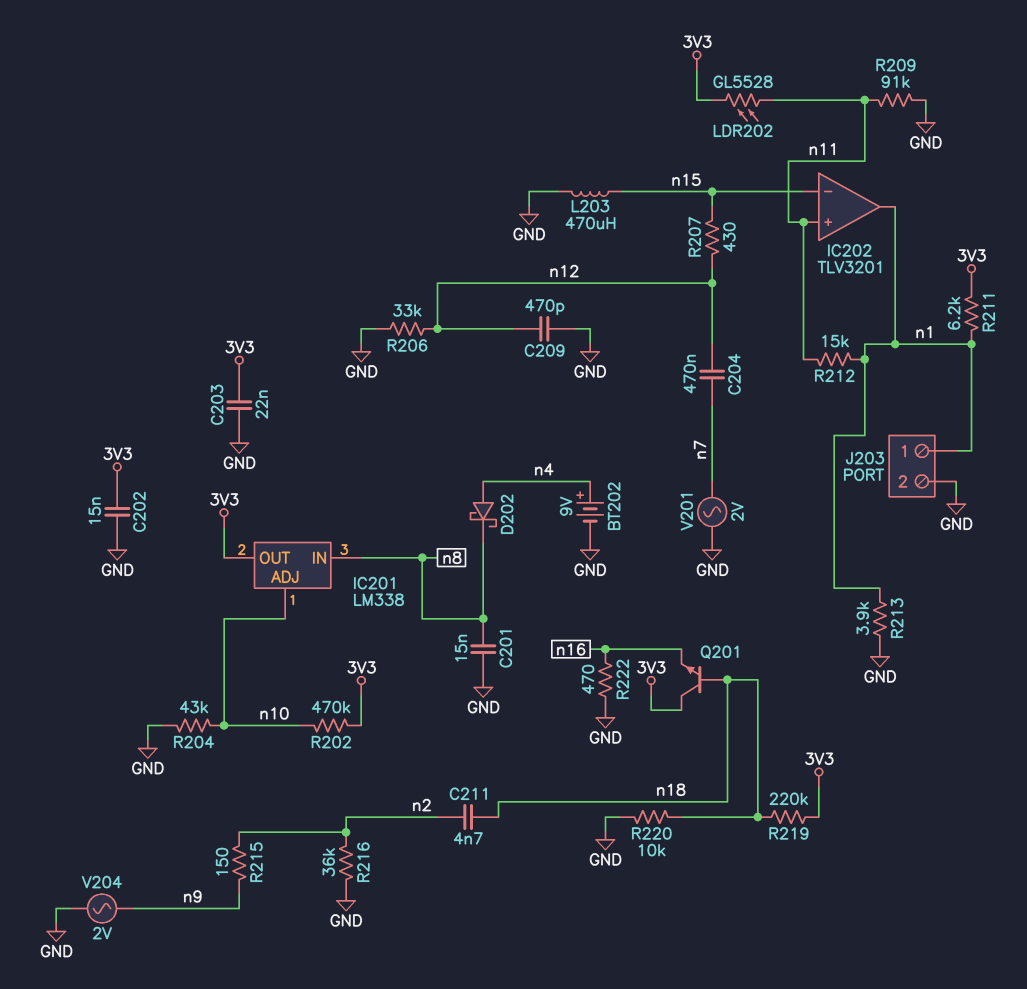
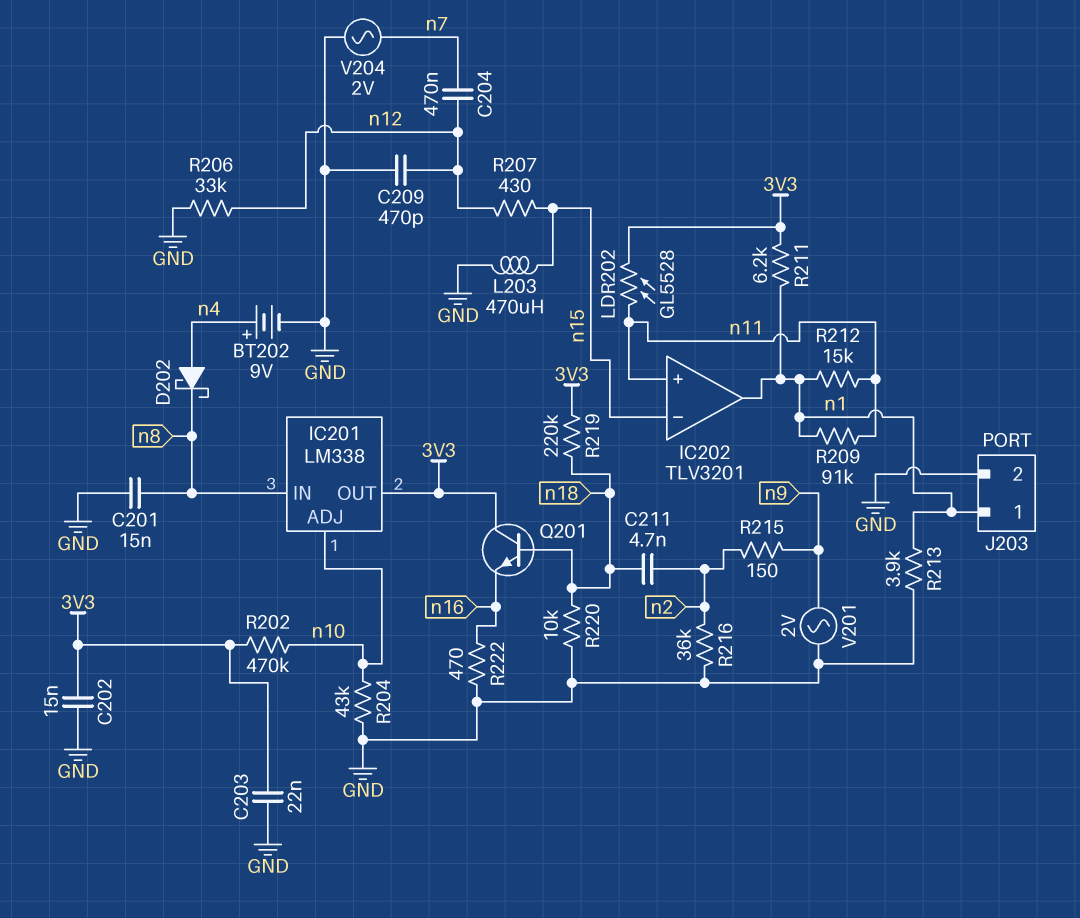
R209: 91k (GND, n11) -> 91k (n1, n11)
V201: AC 2V (GND, n7) -> AC 2V (GND, n9)
V204: AC 2V (GND, n9) -> AC 2V (GND, n7)

